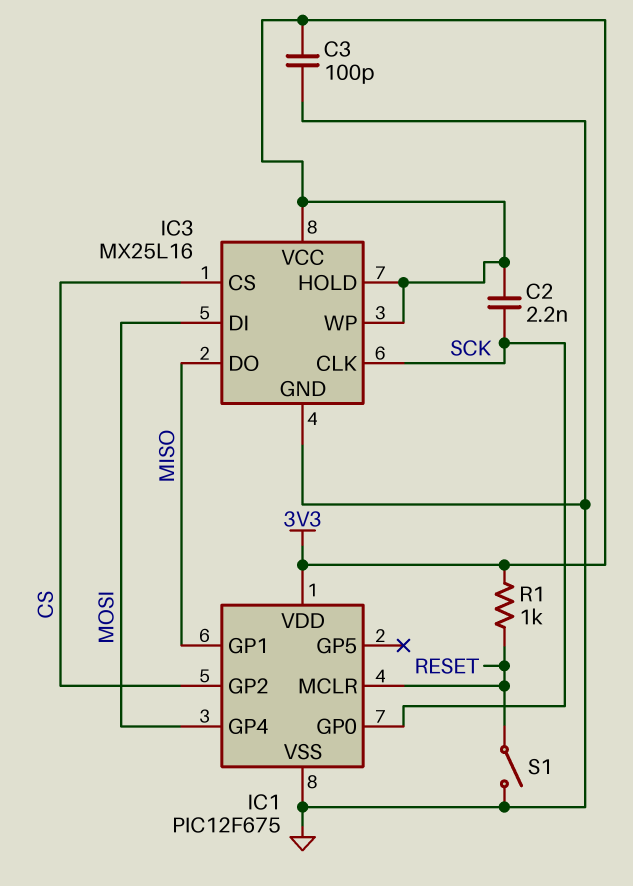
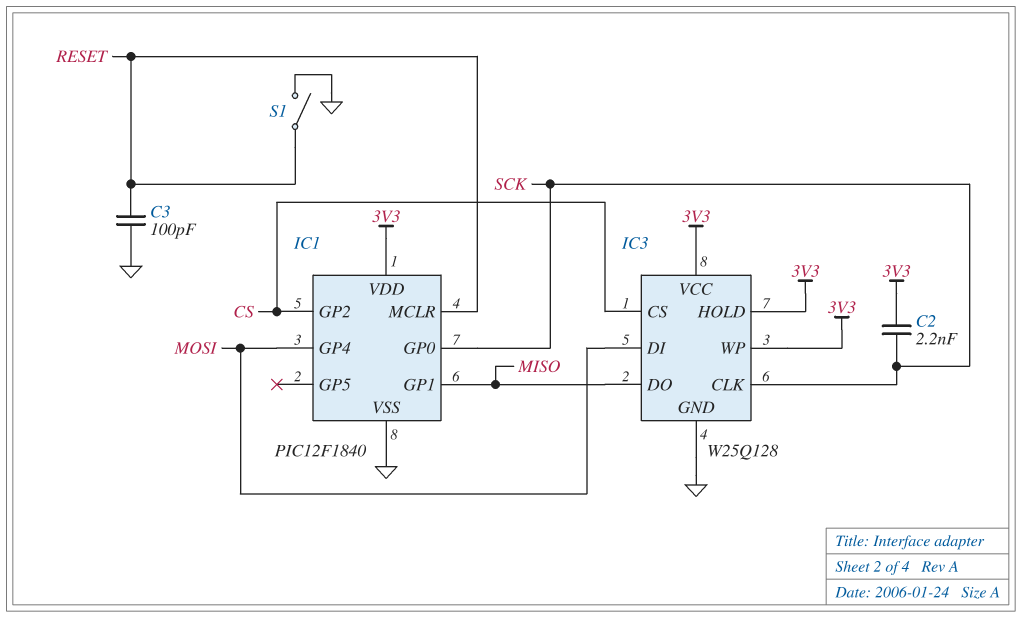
C3: 100pF (3V3, GND) -> 100pF (GND, RESET)
IC1: PIC12F675 -> PIC12F1840
IC3: MX25L16 -> W25Q128
R1: 1k (3V3, RESET) -> none

